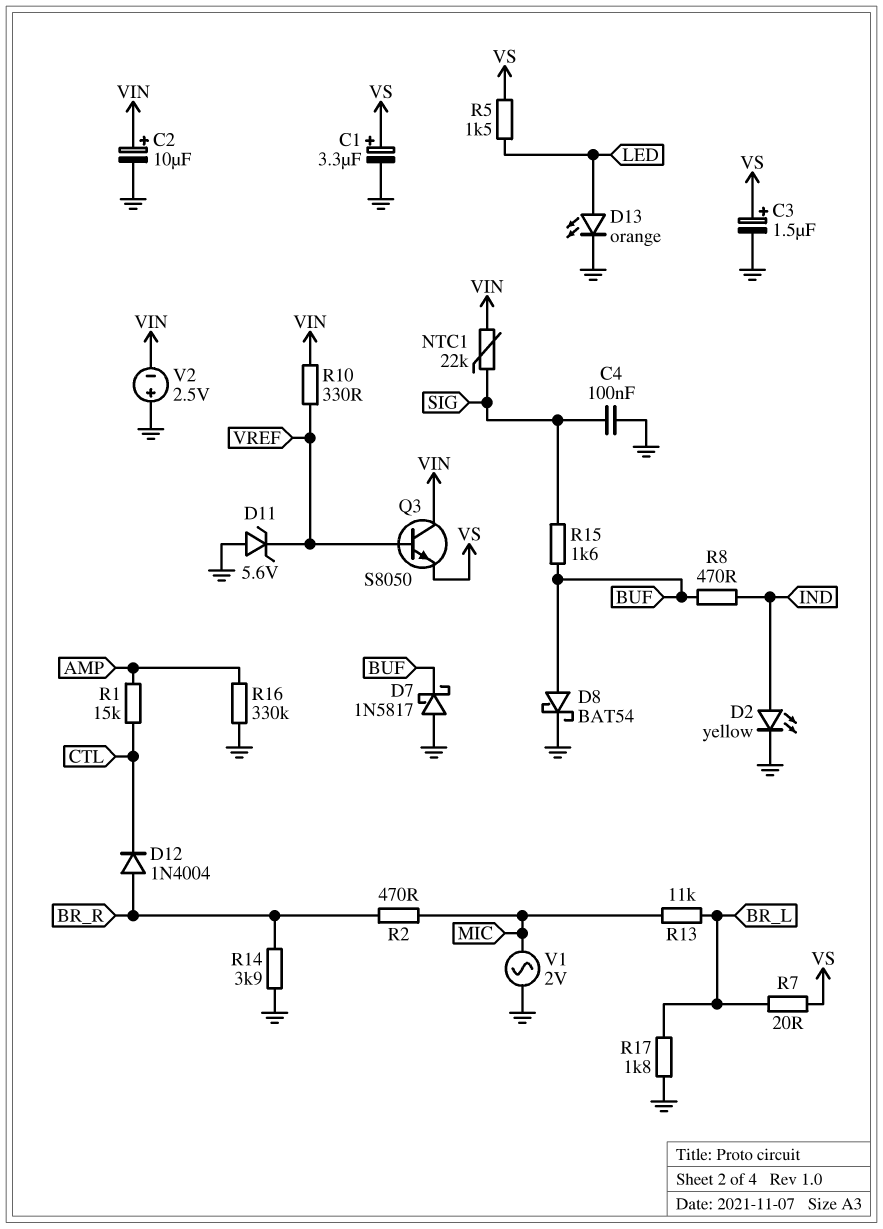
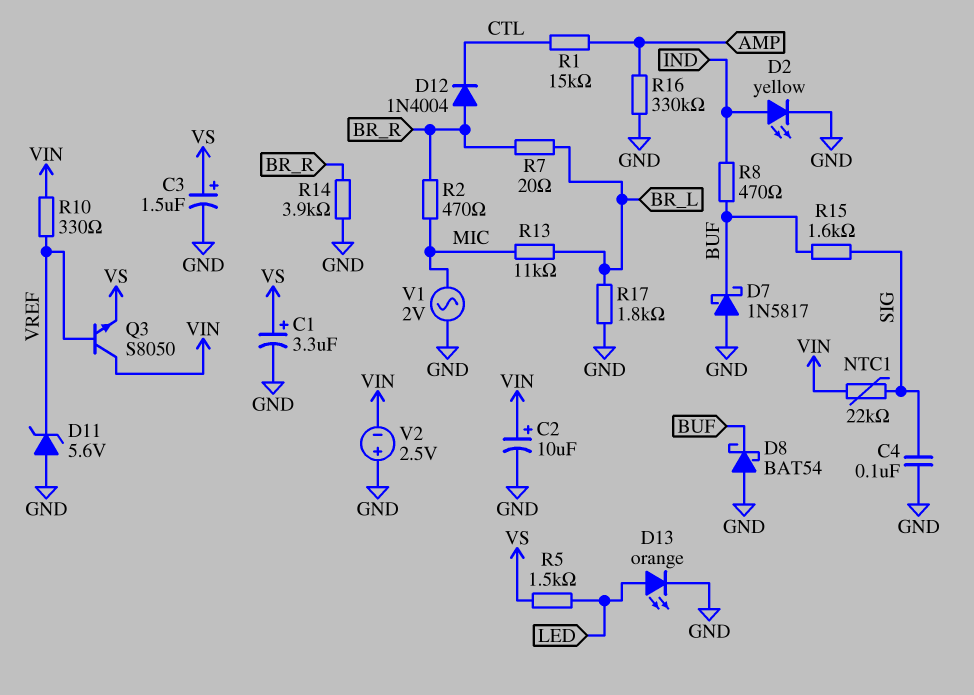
D8: schottky BAT54 (A BUF, K GND) -> schottky BAT54 (A GND, K BUF)
R7: 20 (BR_L, VS) -> 20 (BR_L, BR_R)

